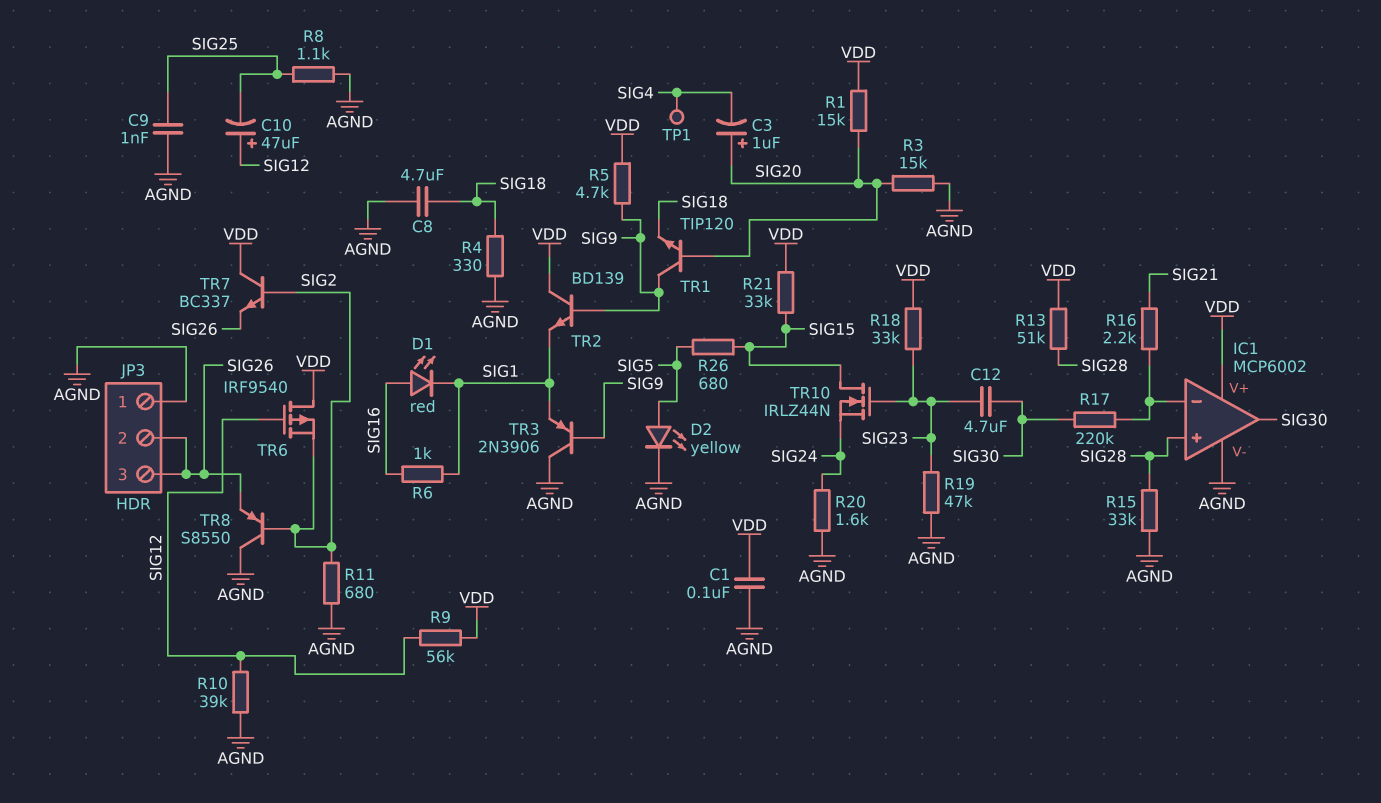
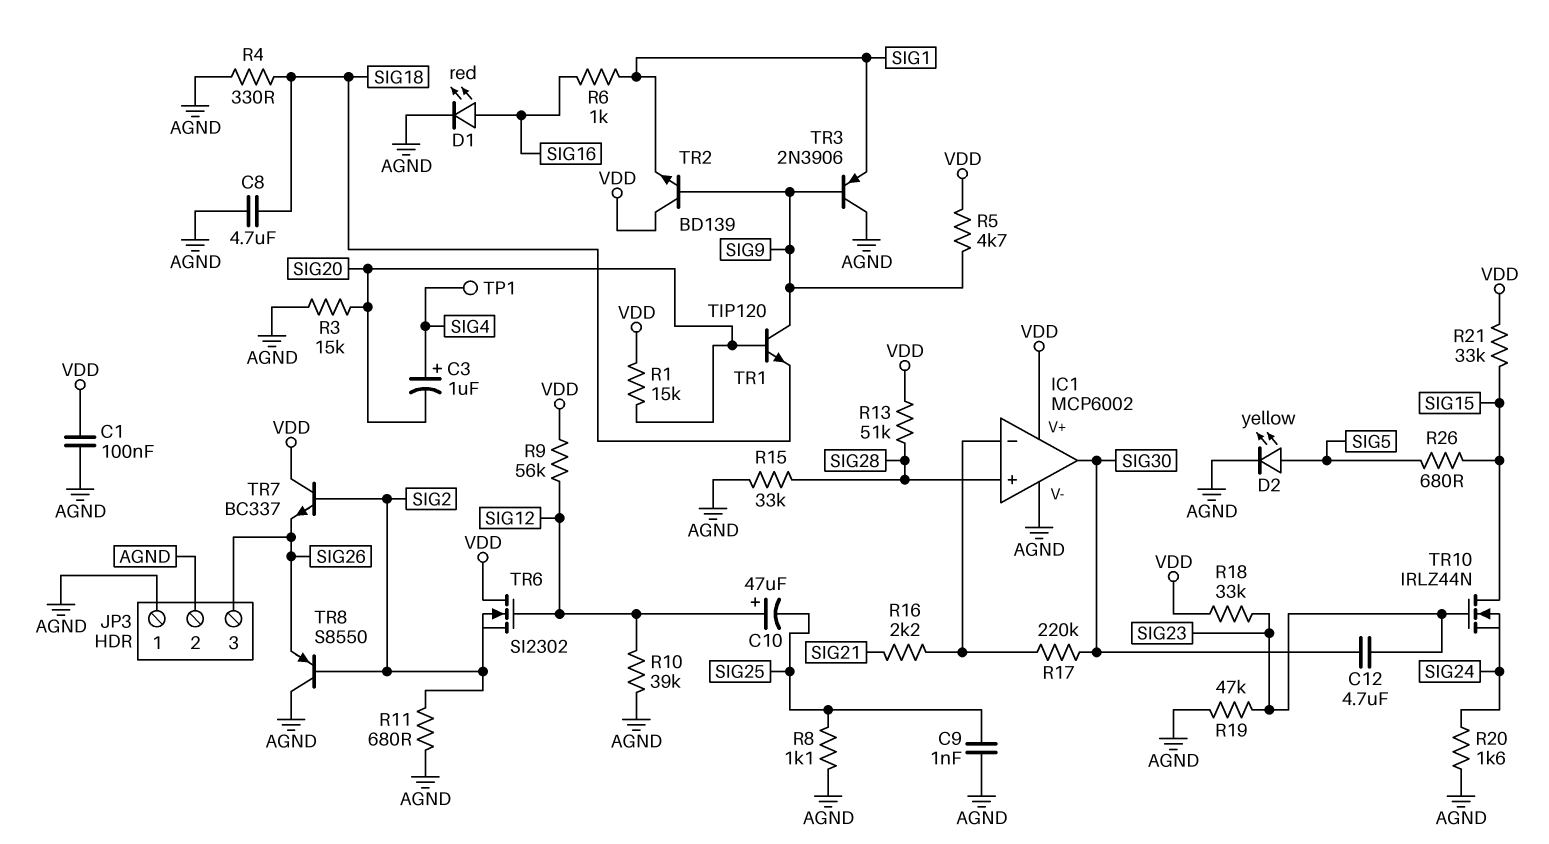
C3: 1uF (plus SIG20, minus SIG4) -> 1uF (plus SIG4, minus SIG20)
D1: LED red (A SIG16, K SIG1) -> LED red (A SIG16, K AGND)
JP3 pin 2: SIG26 -> AGND
TR6: PMOS IRF9540 (G SIG12, D VDD, S SIG2) -> NMOS SI2302 (G SIG12, D VDD, S SIG2)

